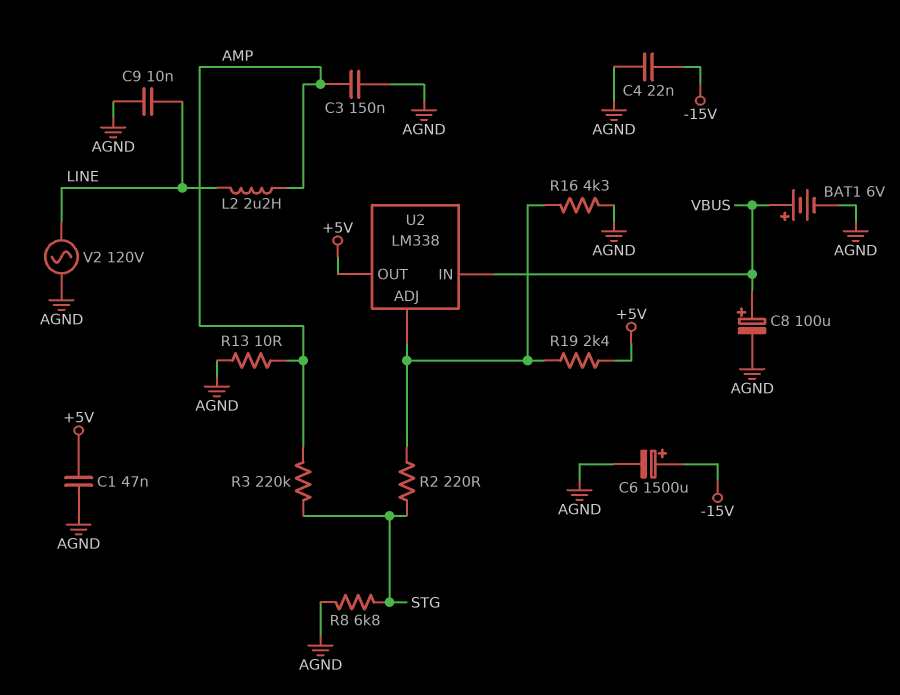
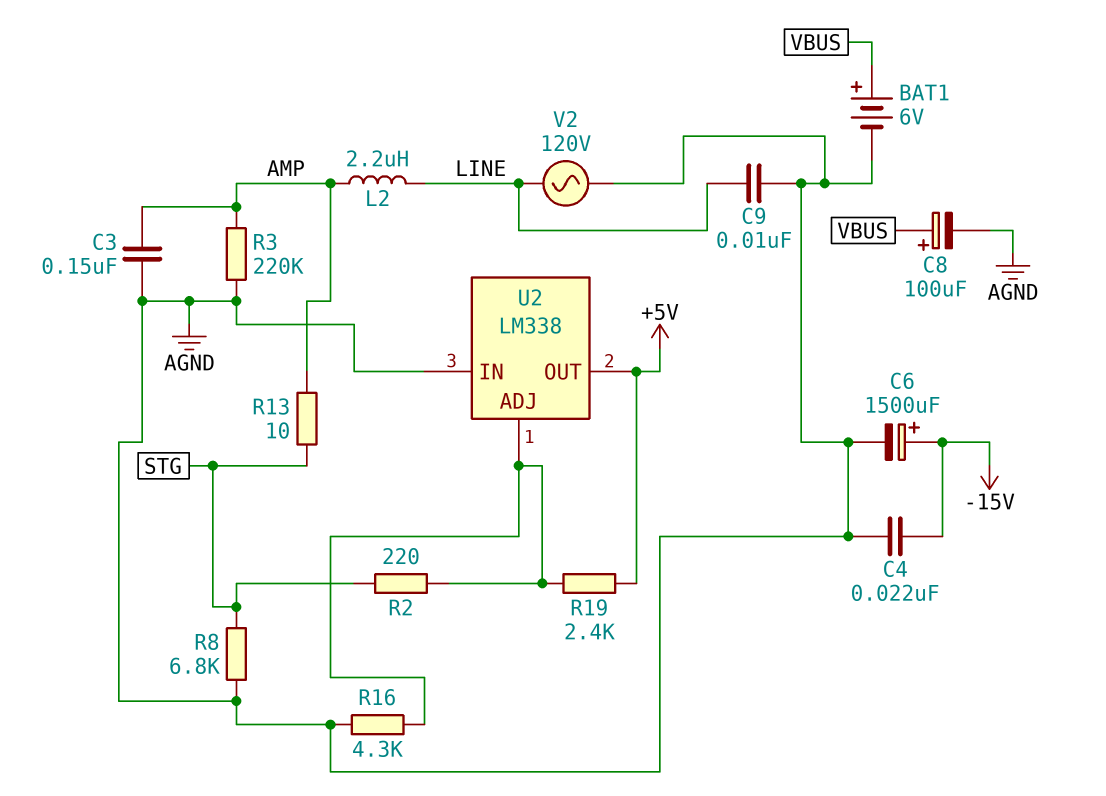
C1: 47nF (+5V, AGND) -> none
R3: 220k (AMP, STG) -> 220k (AGND, AMP)
R13: 10 (AGND, AMP) -> 10 (AMP, STG)
U2 pin IN: VBUS -> AGND

